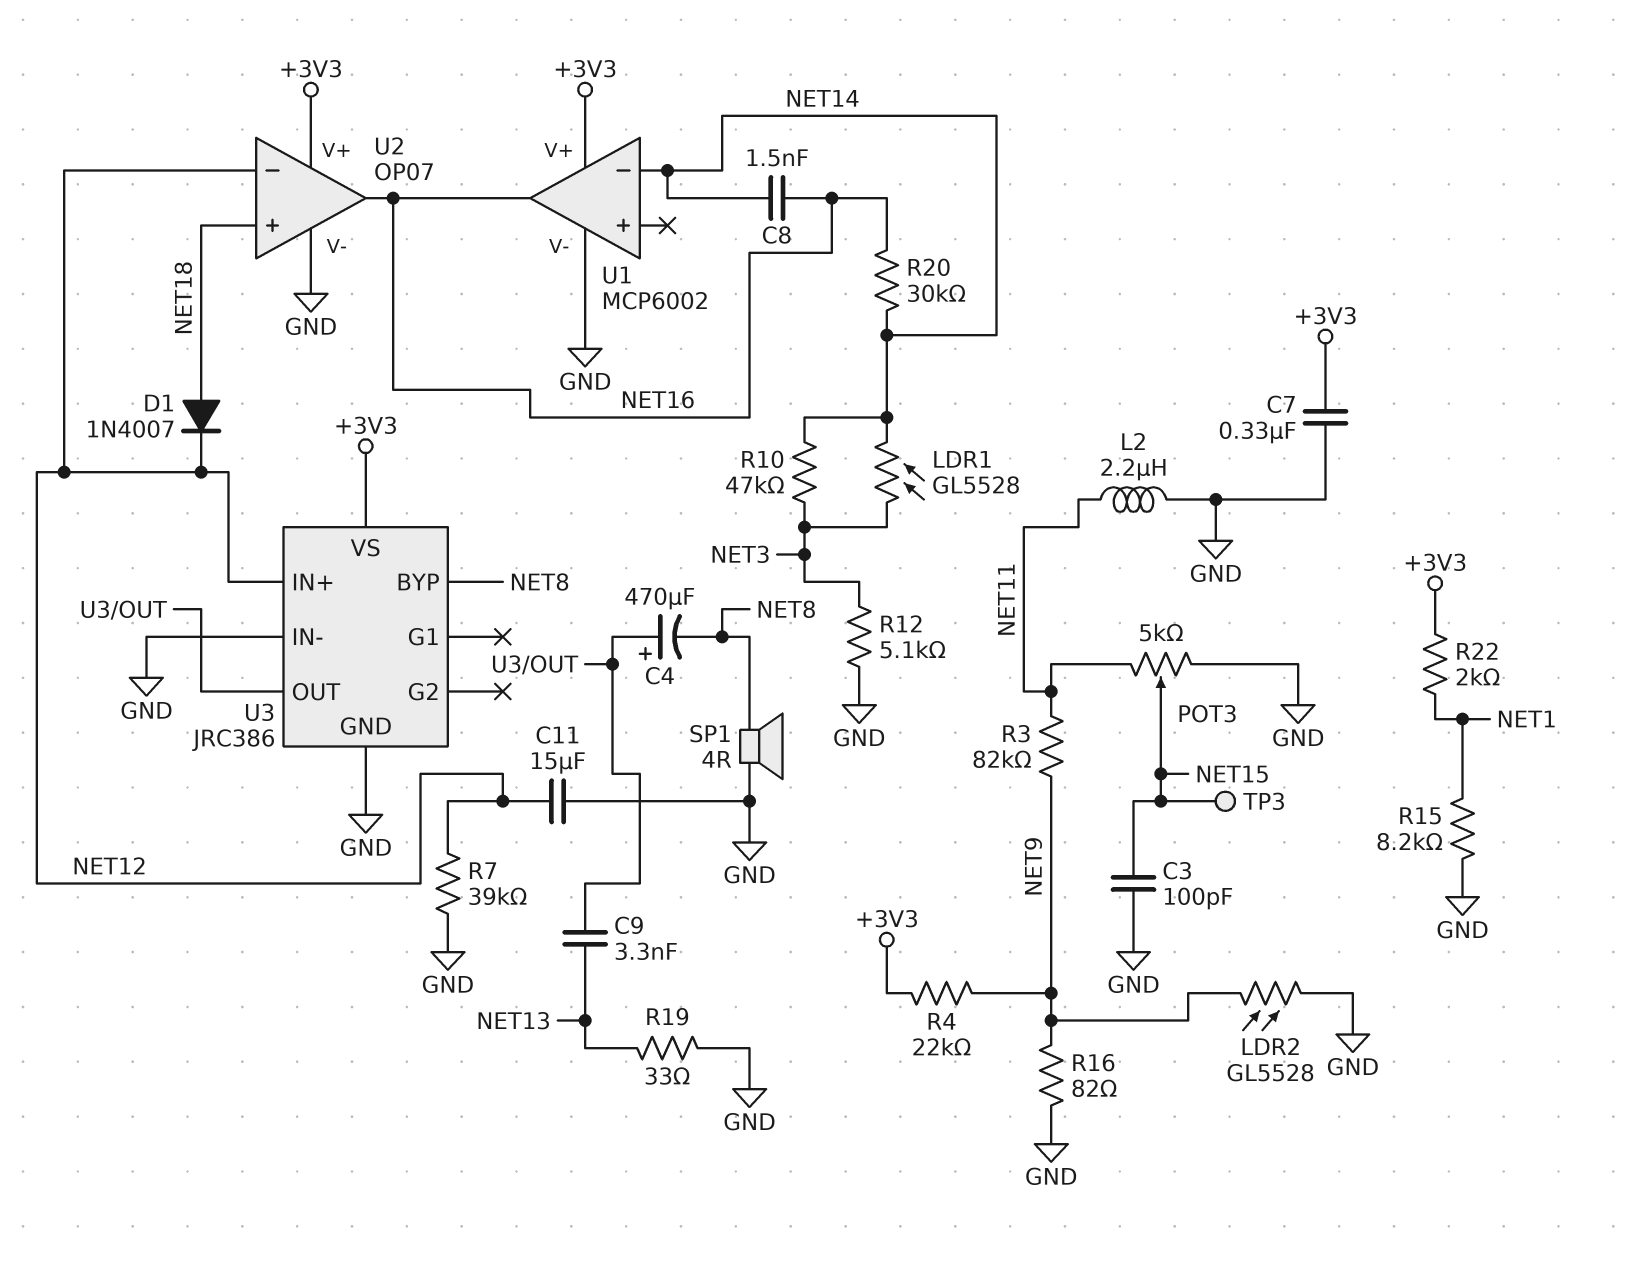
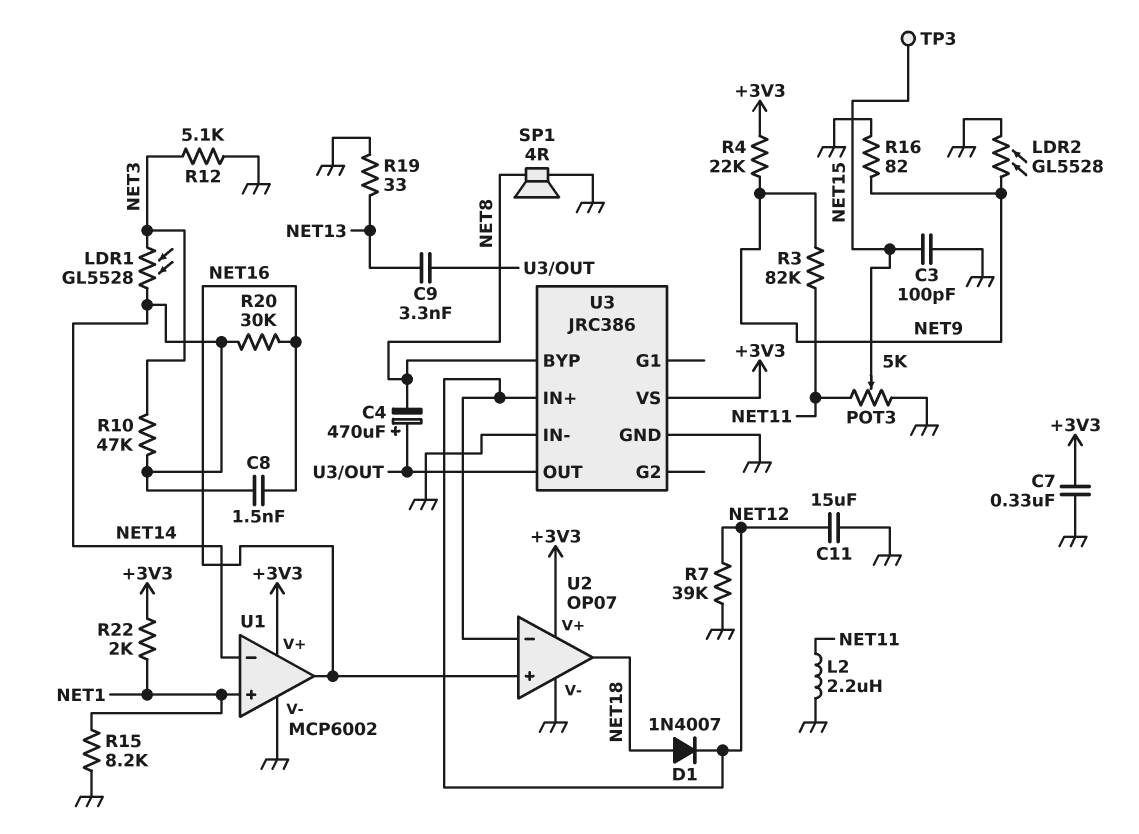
U1 pin in+: none -> NET1
U2 pin in+: NET18 -> NET16
U2 pin out: NET16 -> NET18

